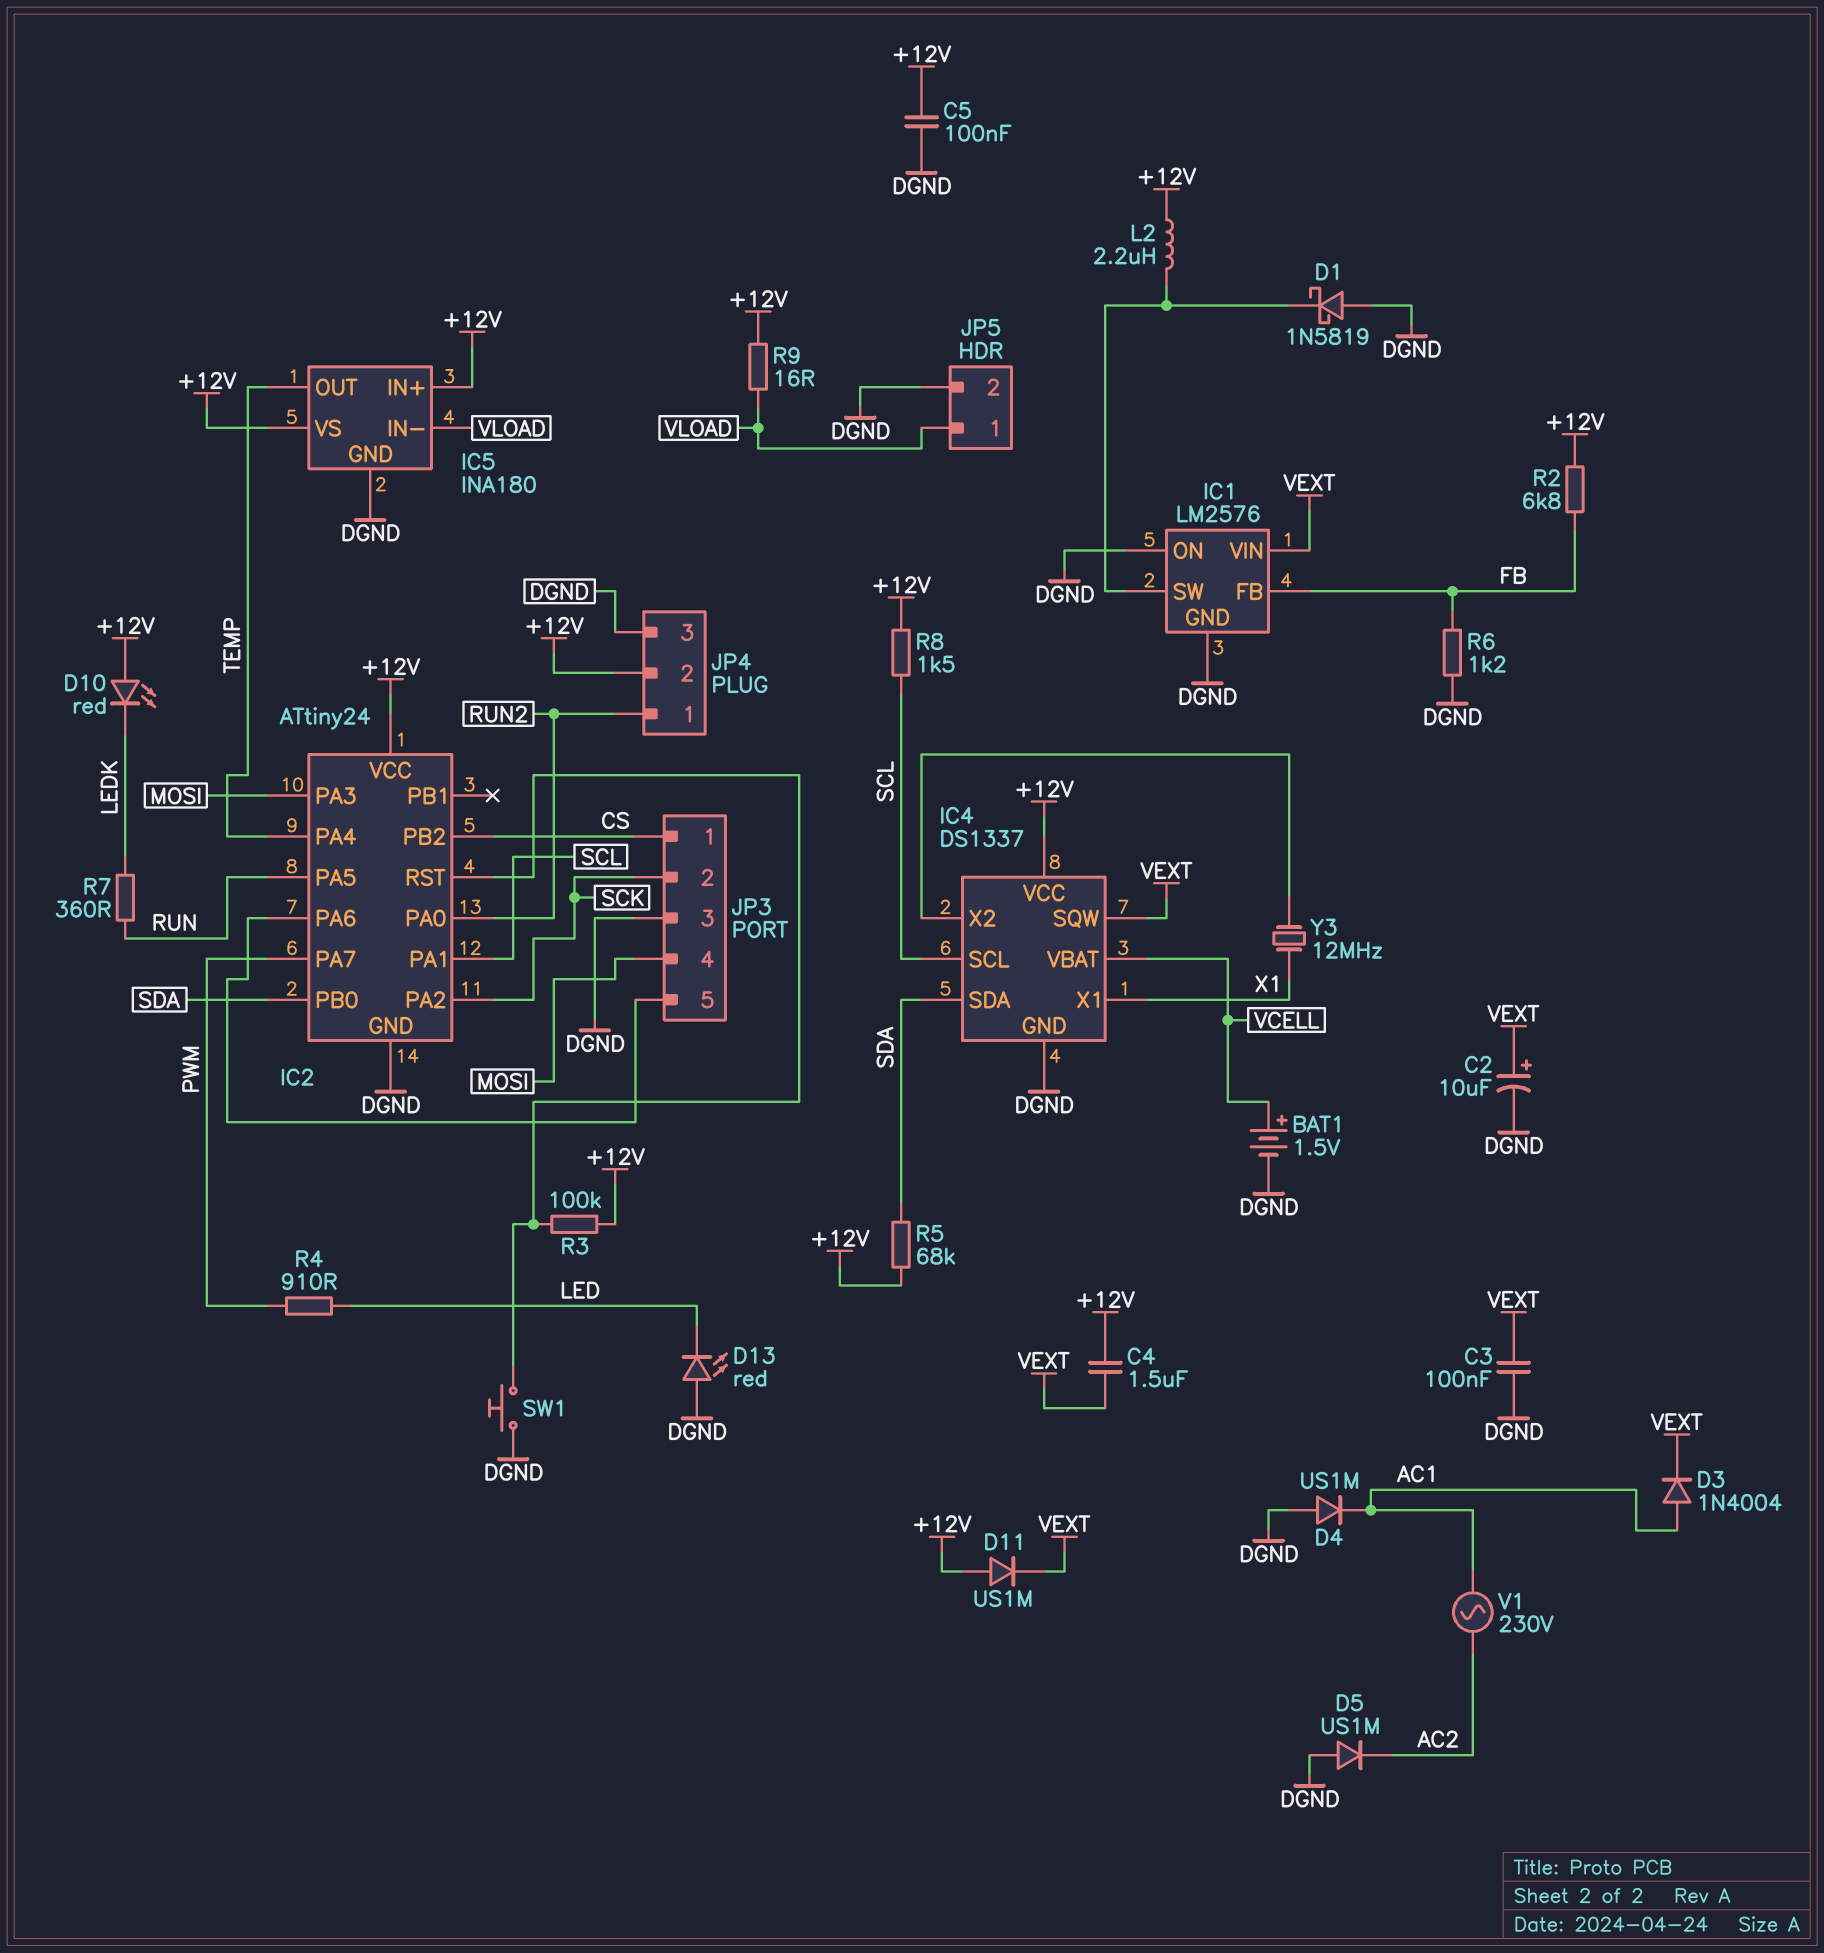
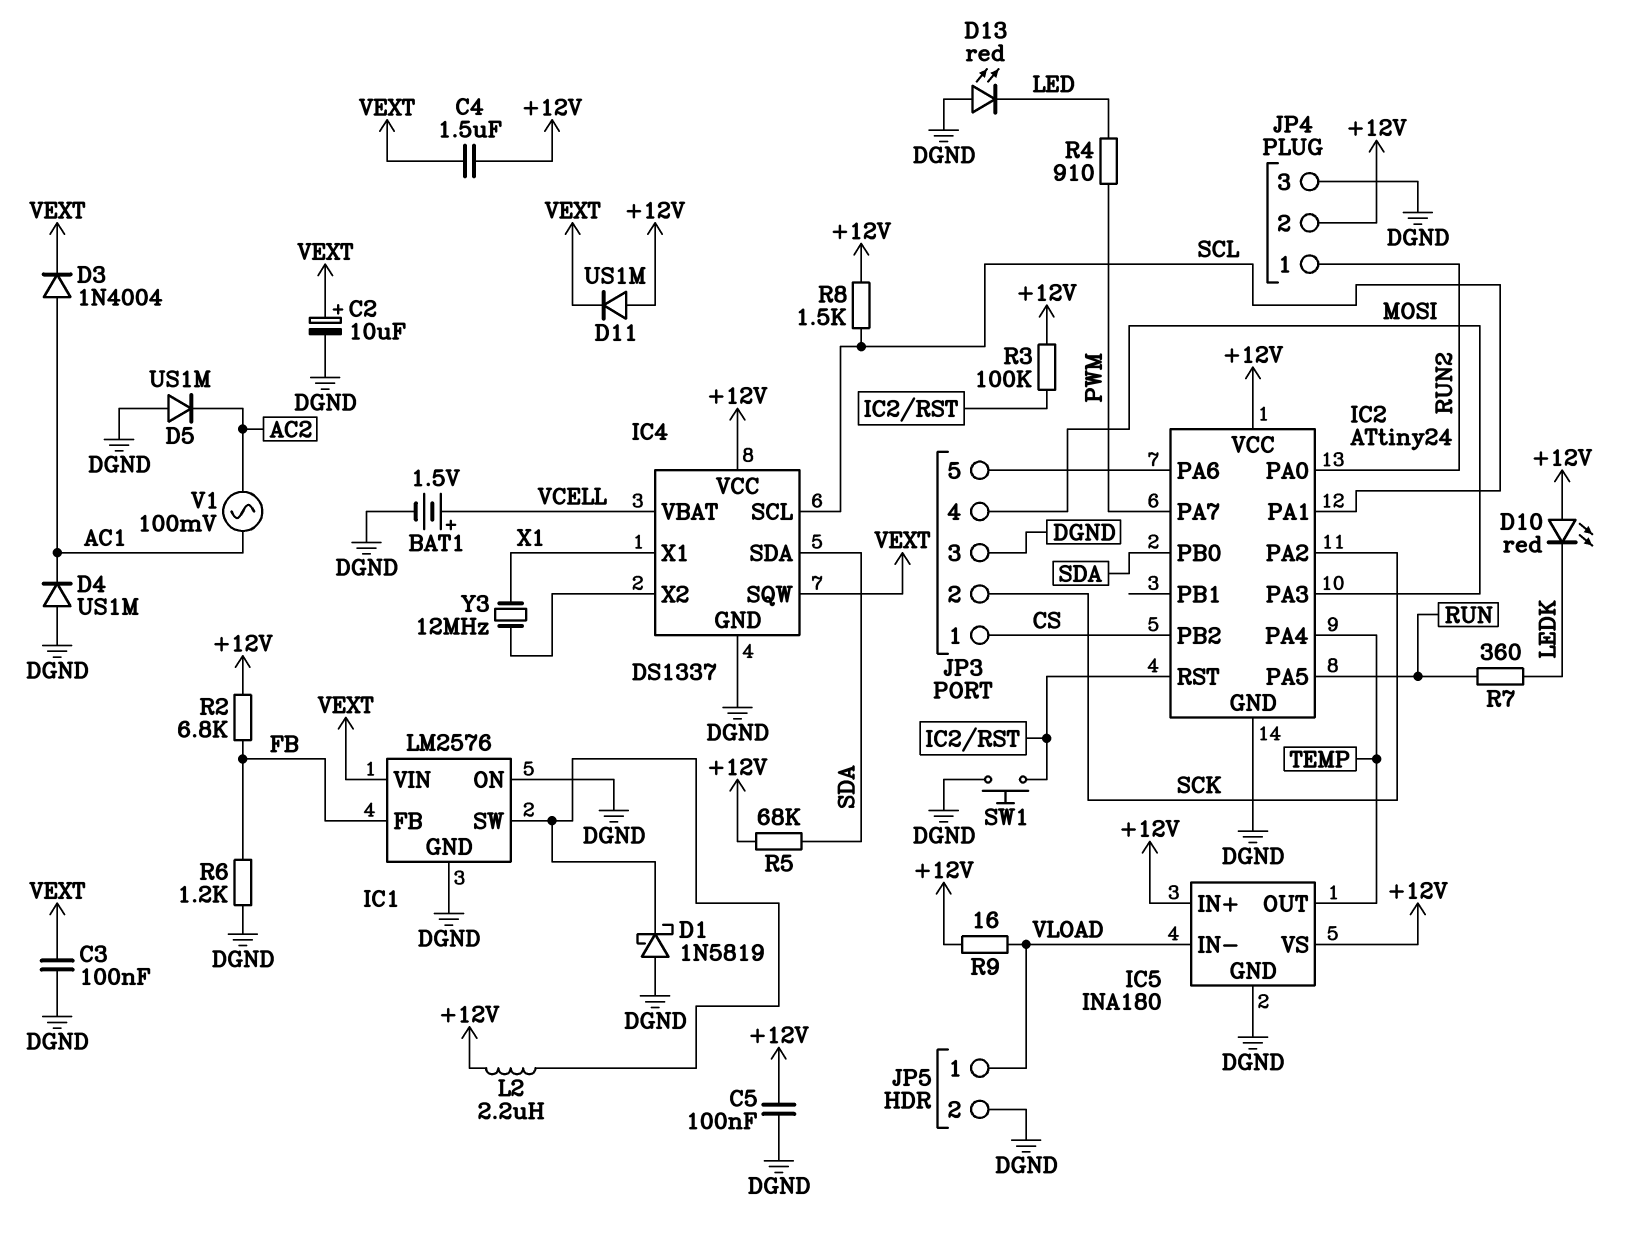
V1: AC 230V (AC1, AC2) -> AC 100mV (AC1, AC2)

